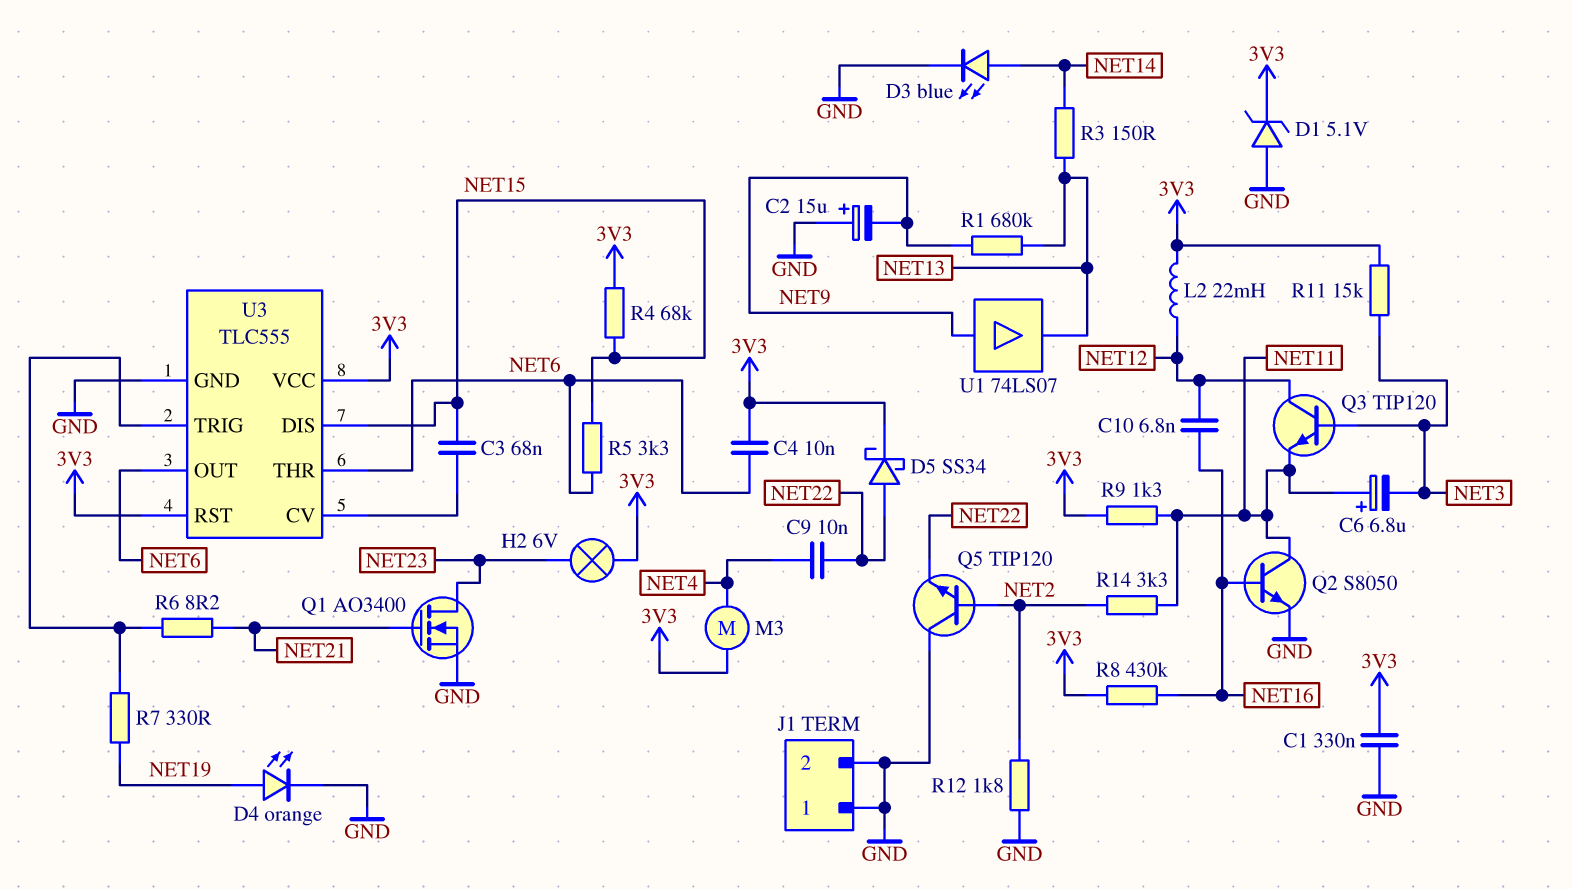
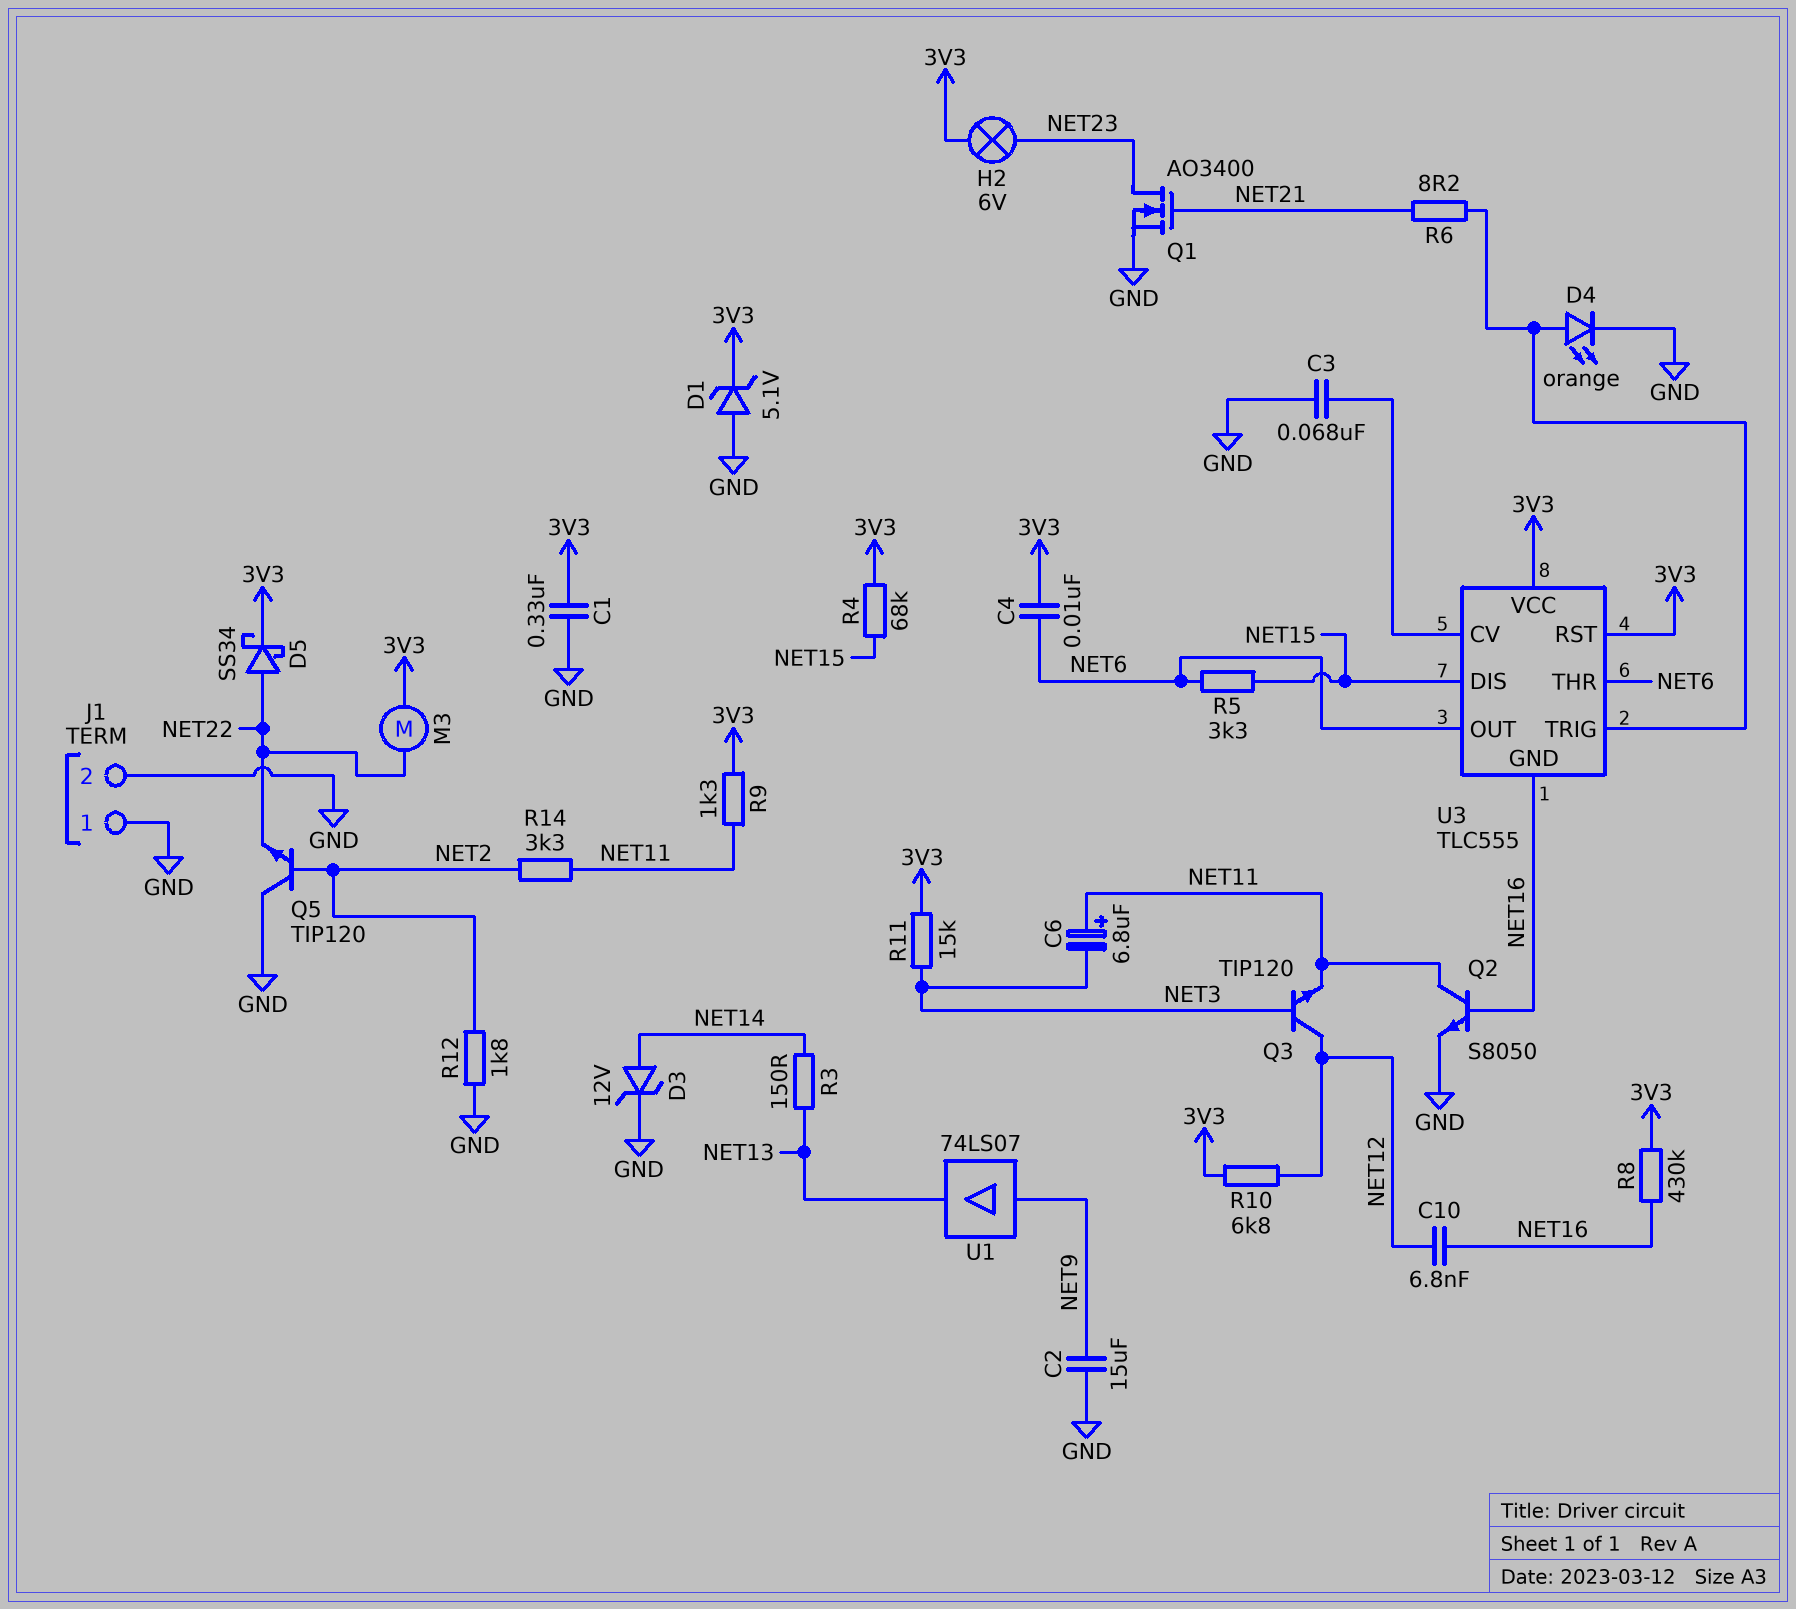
C2: 15uF (plus GND, minus NET9) -> 15uF (GND, NET9)
C3: 68nF (NET15, U3/CV) -> 68nF (GND, U3/CV)
C9: 10nF (NET4, NET22) -> none
D3: LED blue (A NET14, K GND) -> zener 12V (A NET14, K GND)
D4: LED orange (A NET19, K GND) -> LED orange (A U3/TRIG, K GND)
L2: 22mH (3V3, NET12) -> none
M3: motor (3V3, NET4) -> motor (3V3, NET22)
R1: 680k (NET9, NET13) -> none
R7: 330 (NET19, U3/TRIG) -> none
R10: none -> 6.8k (3V3, NET12)
U3 pin GND: GND -> NET16

